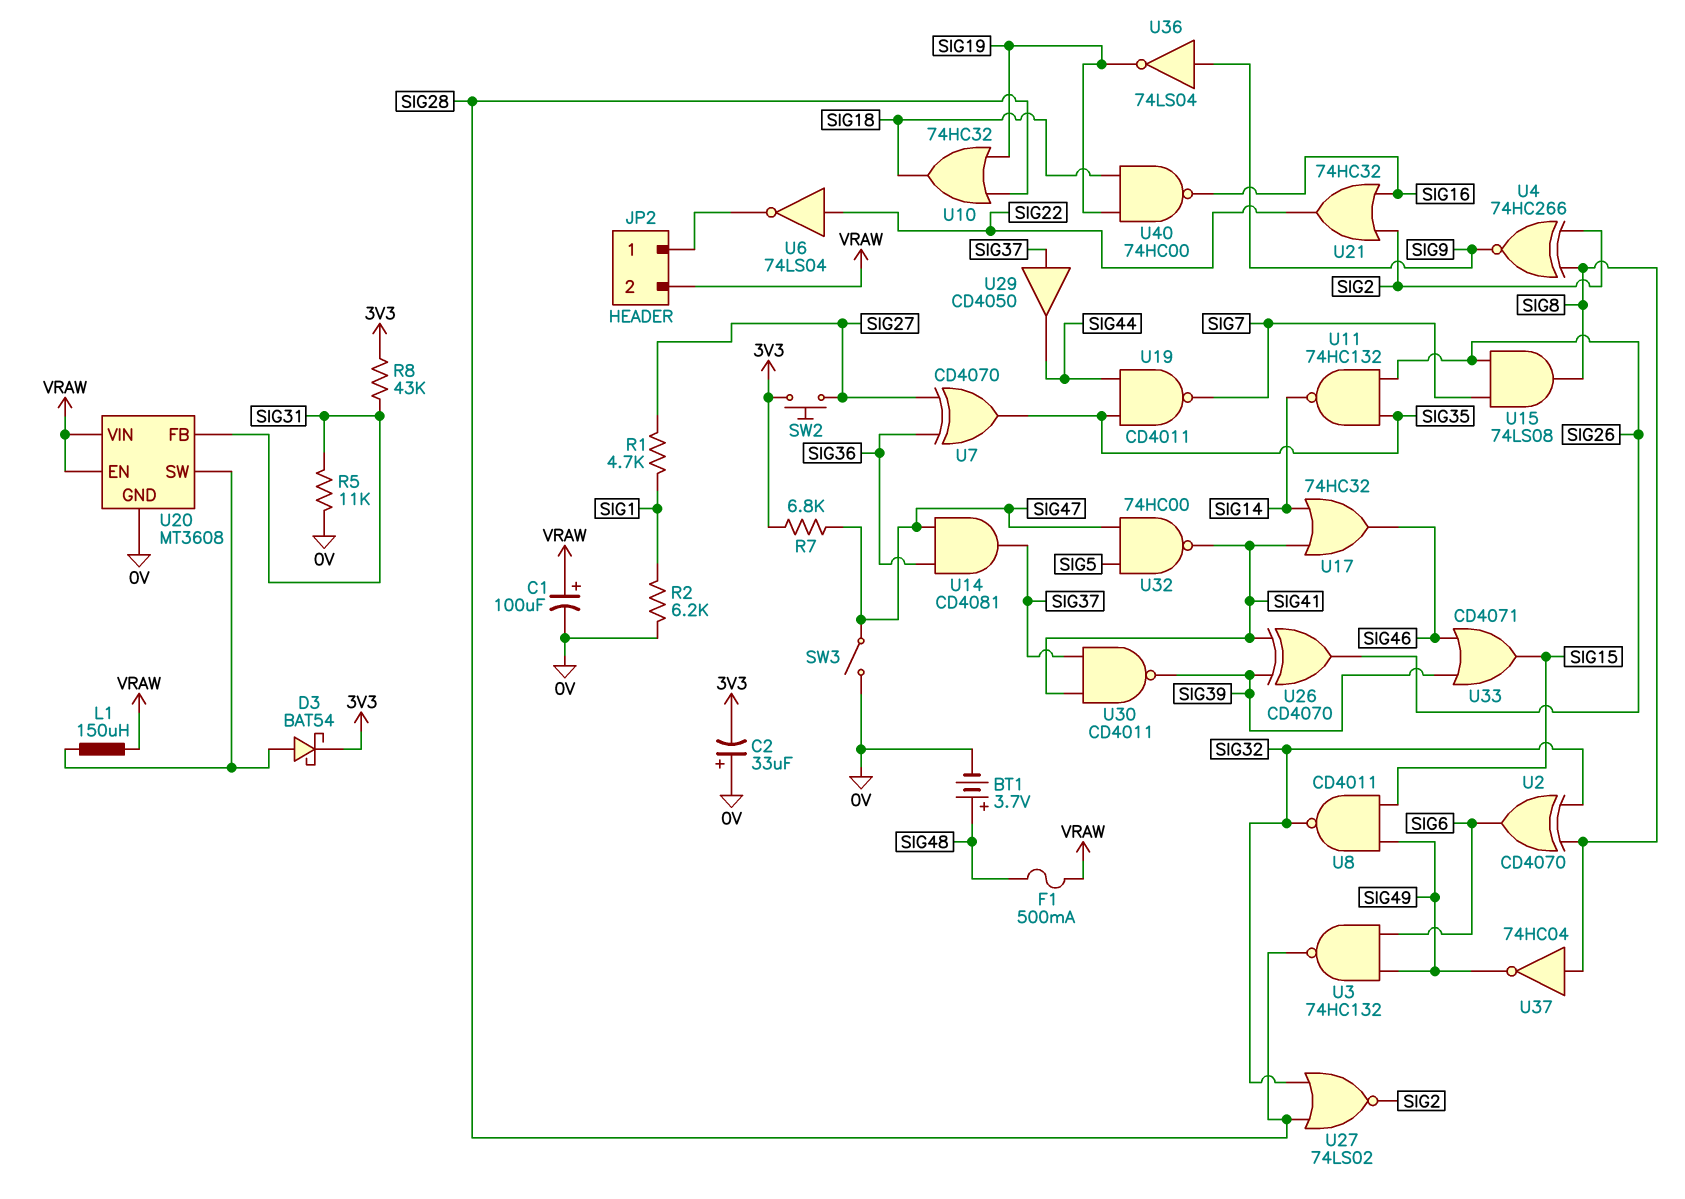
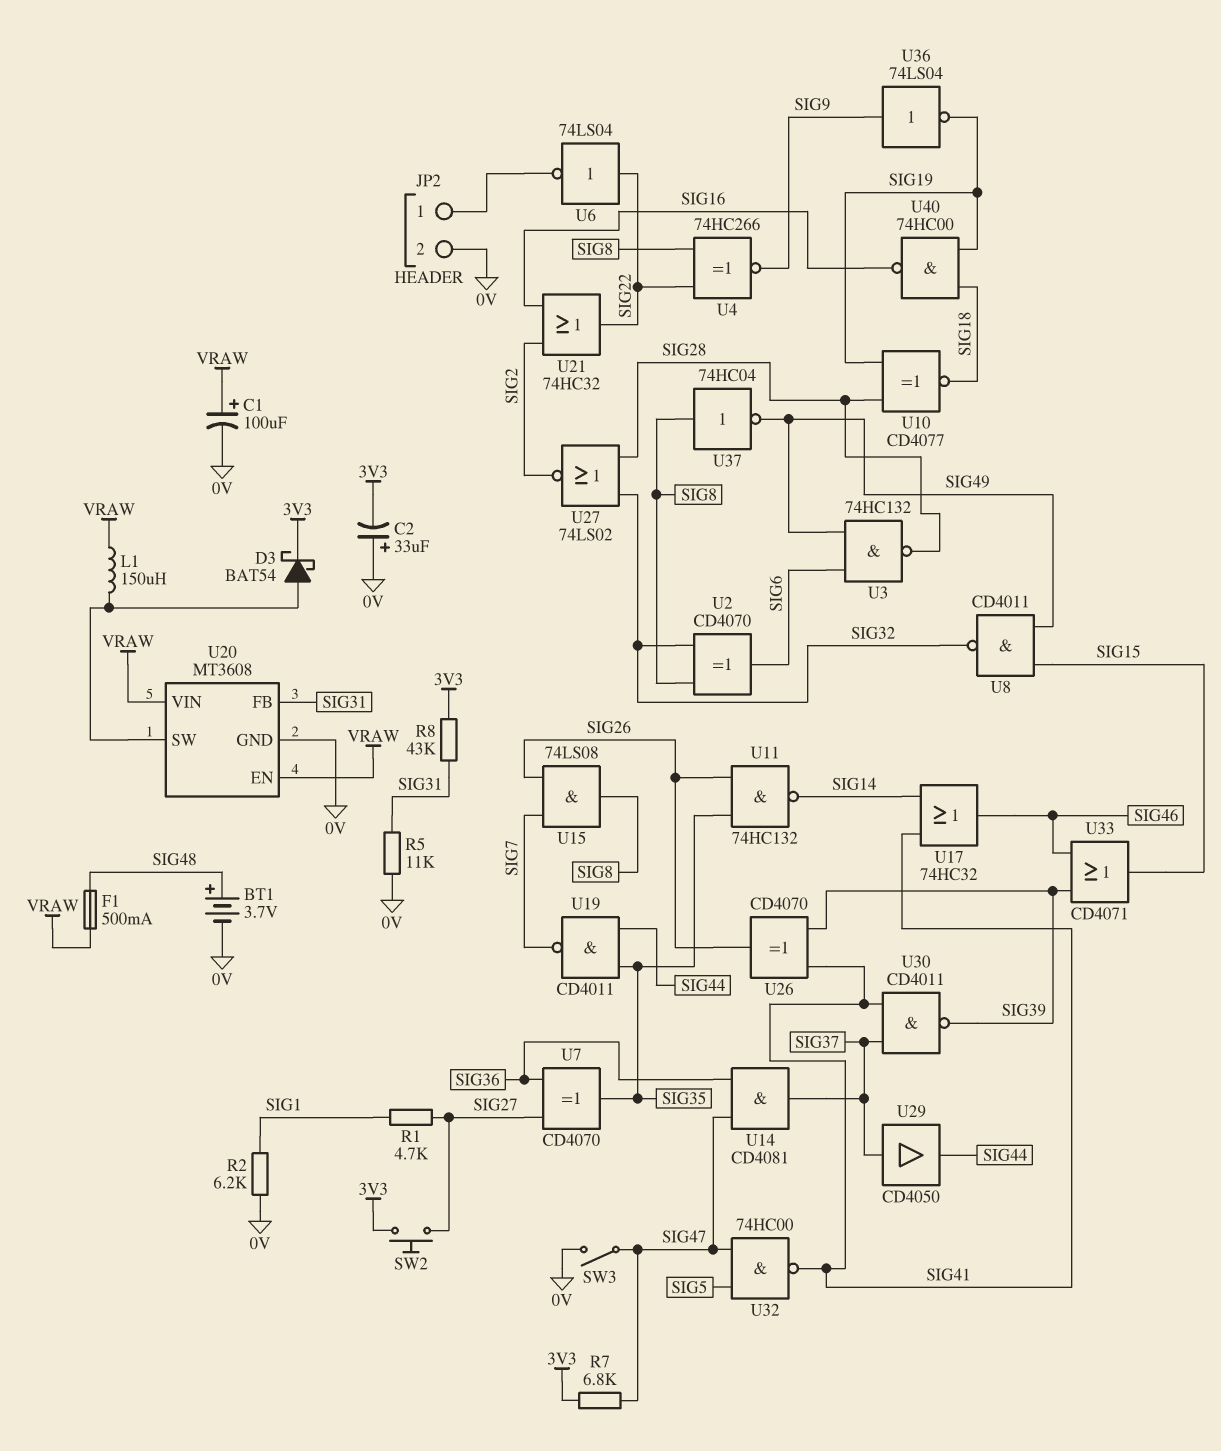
JP2 pin 2: VRAW -> 0V
U4: XNOR 74HC266 (in SIG2, in SIG8, out SIG9) -> XNOR 74HC266 (in SIG8, in SIG22, out SIG9)
U10: OR 74HC32 (in SIG19, in SIG28, out SIG18) -> XNOR CD4077 (in SIG19, in SIG28, out SIG18)

